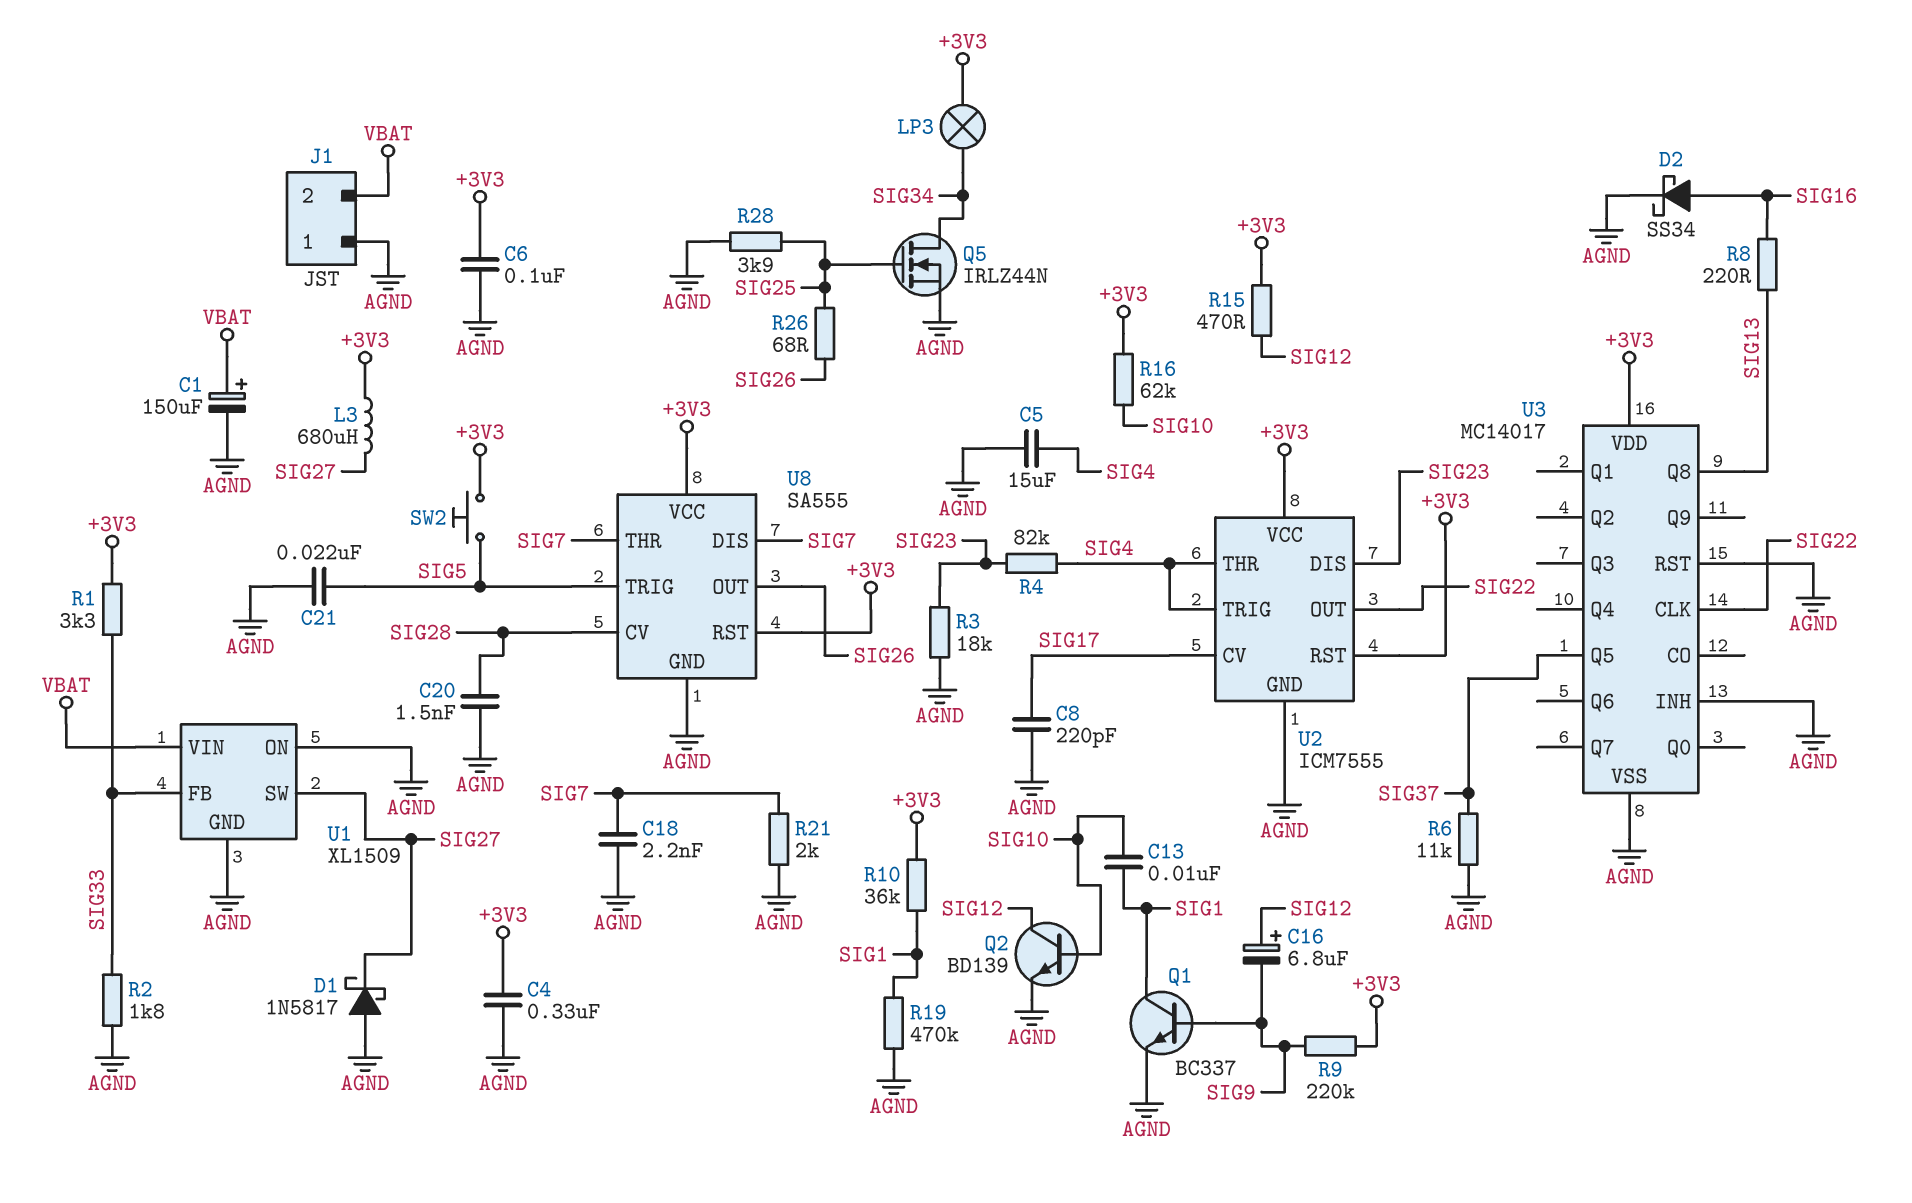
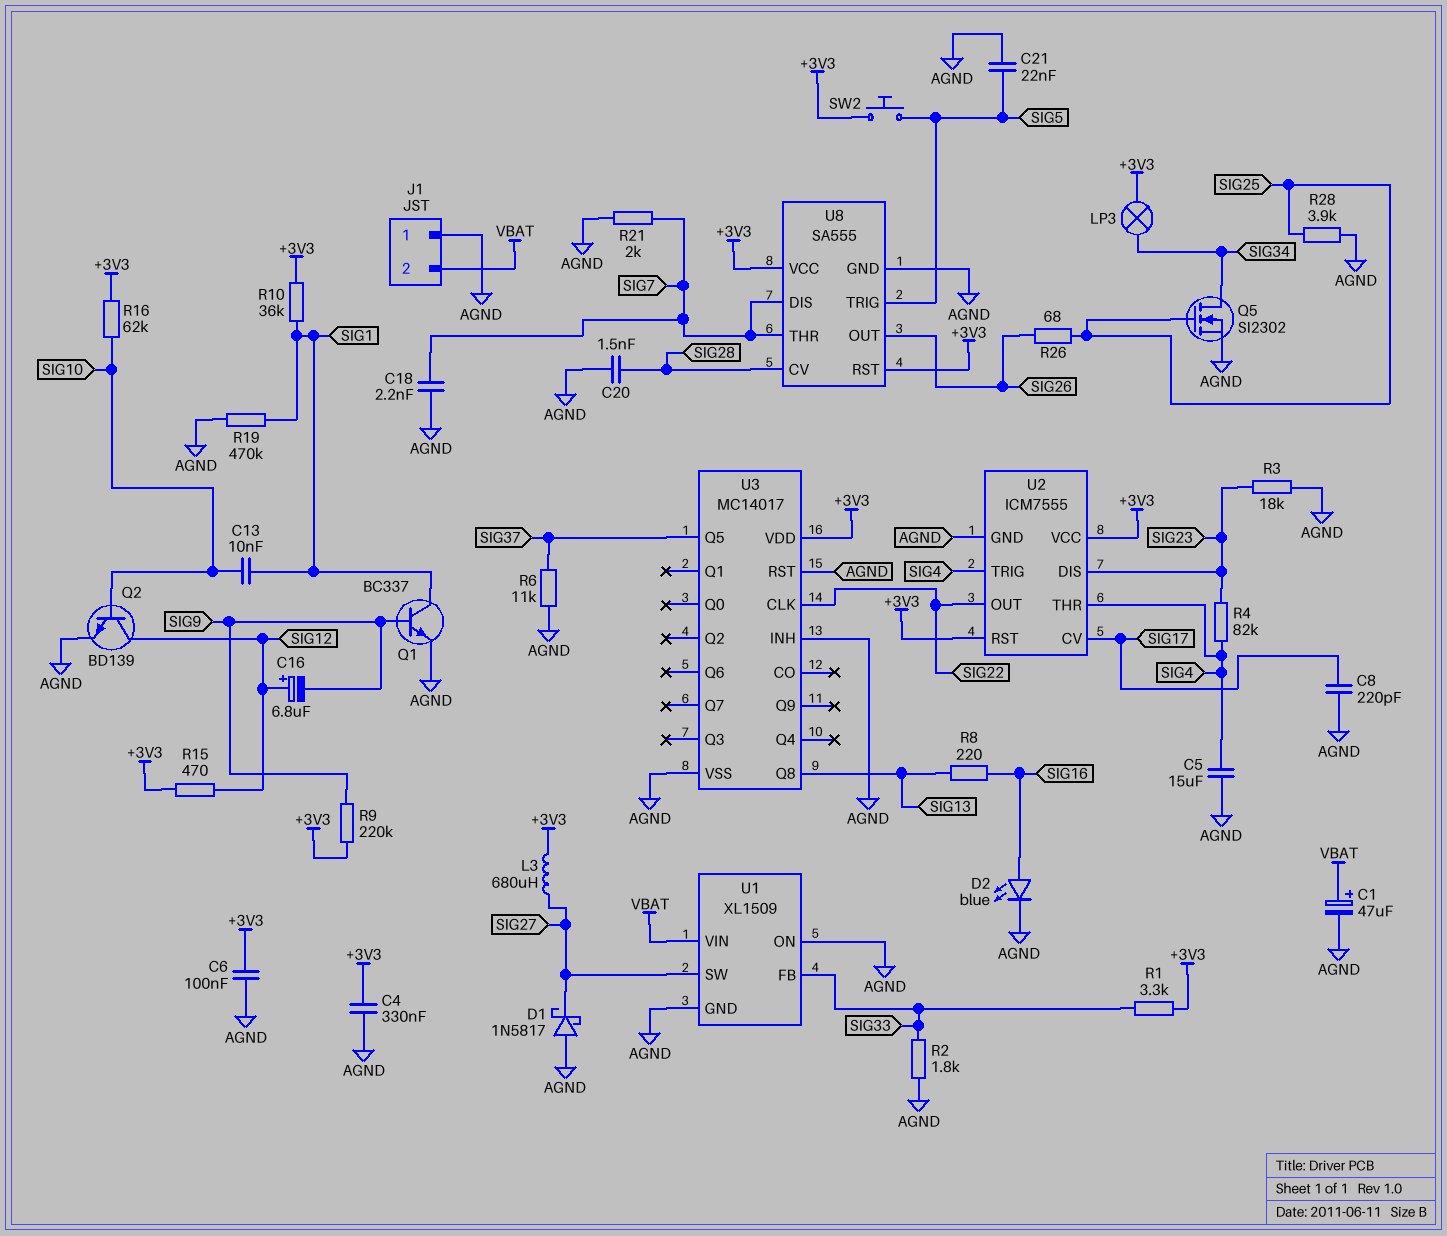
C1: 150uF (plus VBAT, minus AGND) -> 47uF (plus VBAT, minus AGND)
D2: schottky SS34 (A SIG16, K AGND) -> LED blue (A SIG16, K AGND)
Q5: NMOS IRLZ44N (G SIG25, D SIG34, S AGND) -> NMOS SI2302 (G SIG25, D SIG34, S AGND)

